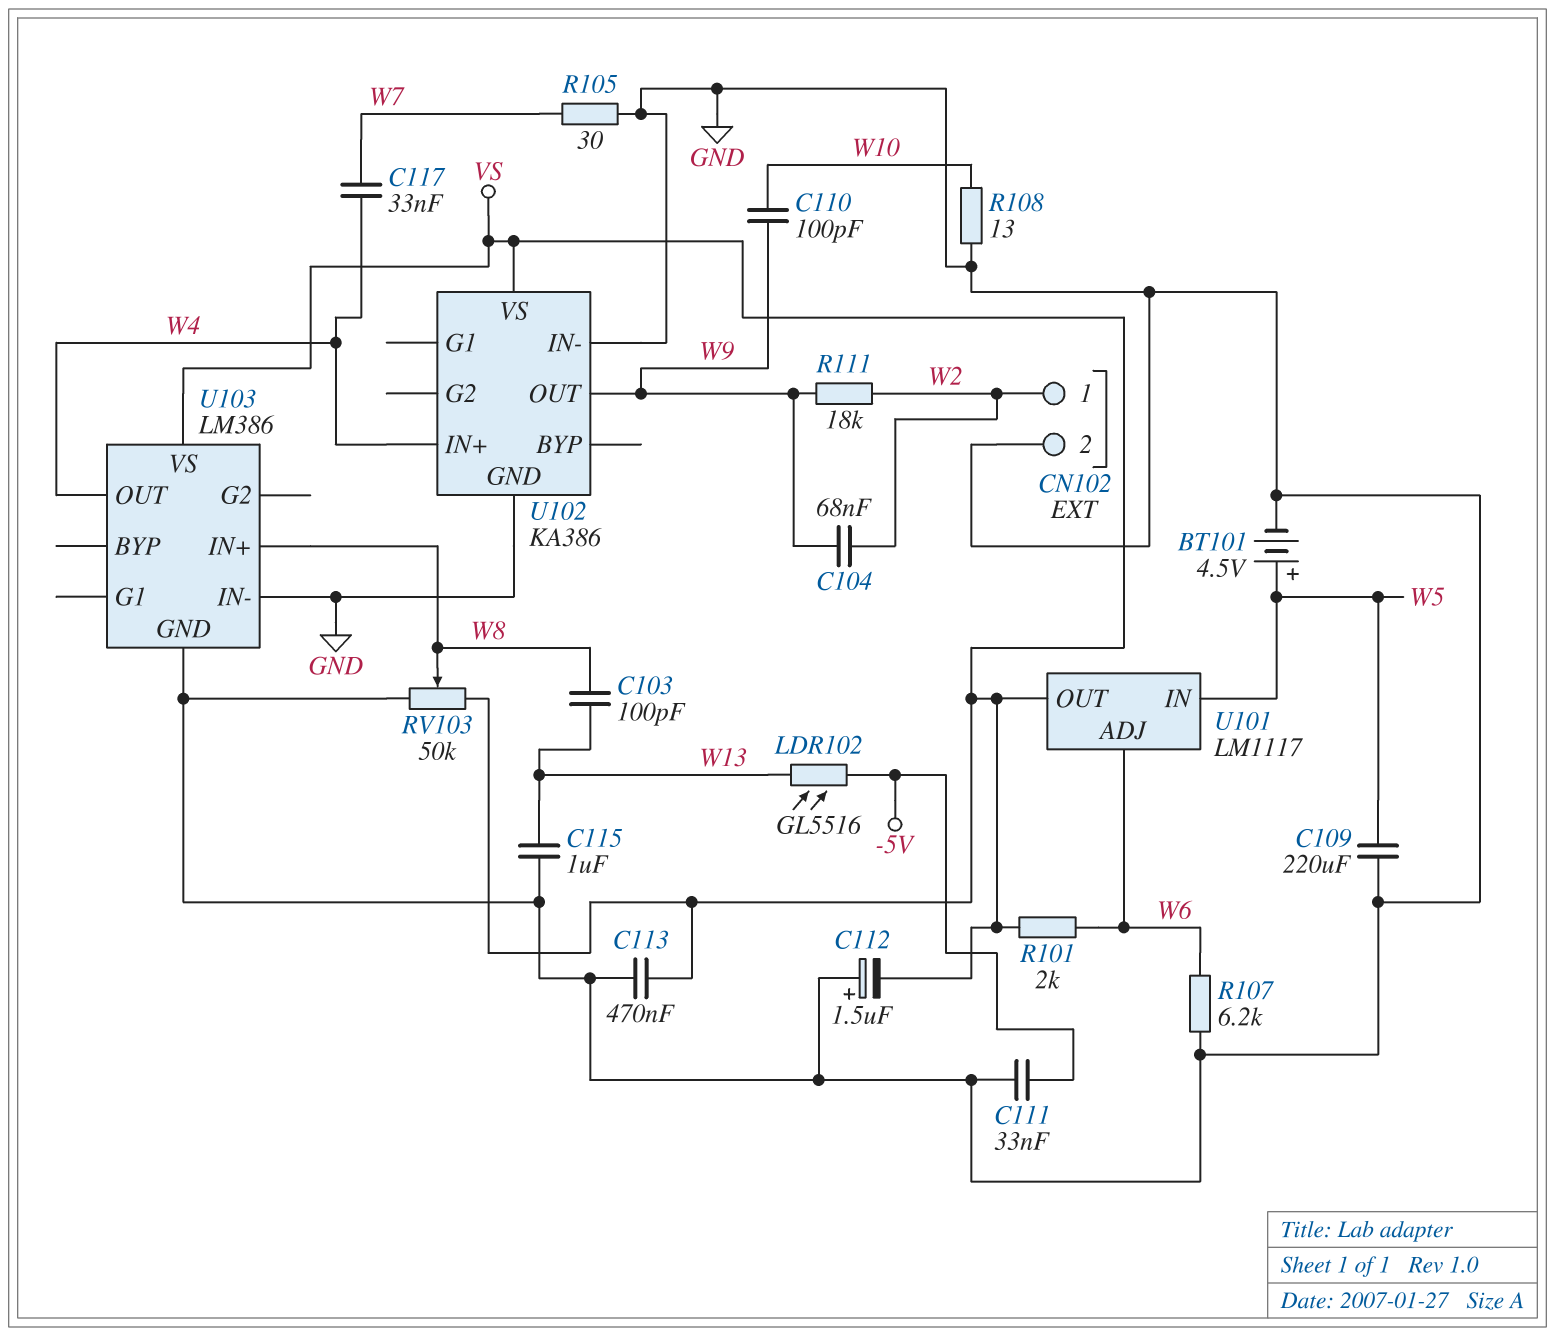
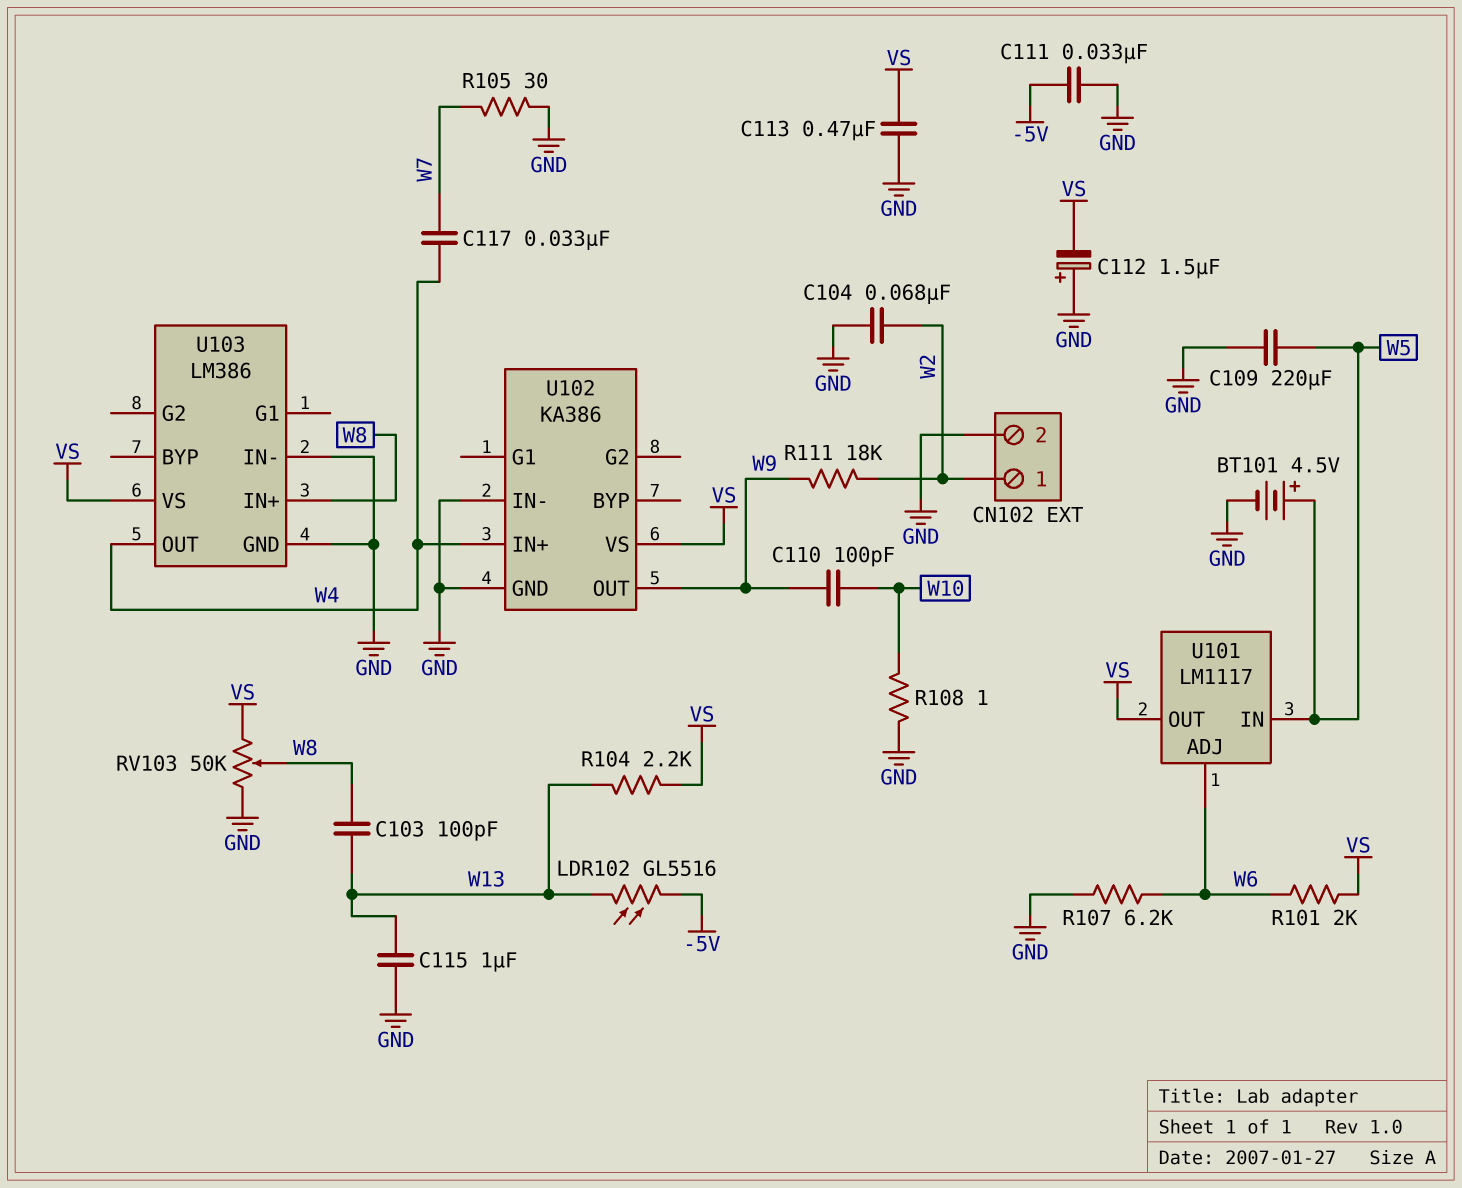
C104: 68nF (W2, W9) -> 68nF (GND, W2)
R104: none -> 2.2k (VS, W13)
R108: 13 (GND, W10) -> 1 (GND, W10)

